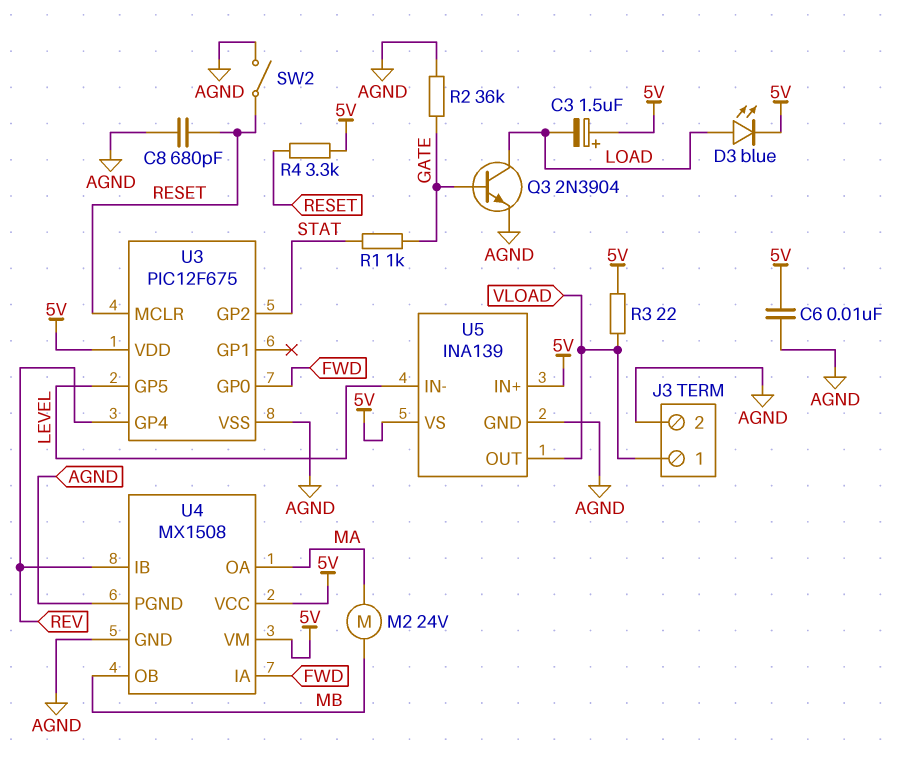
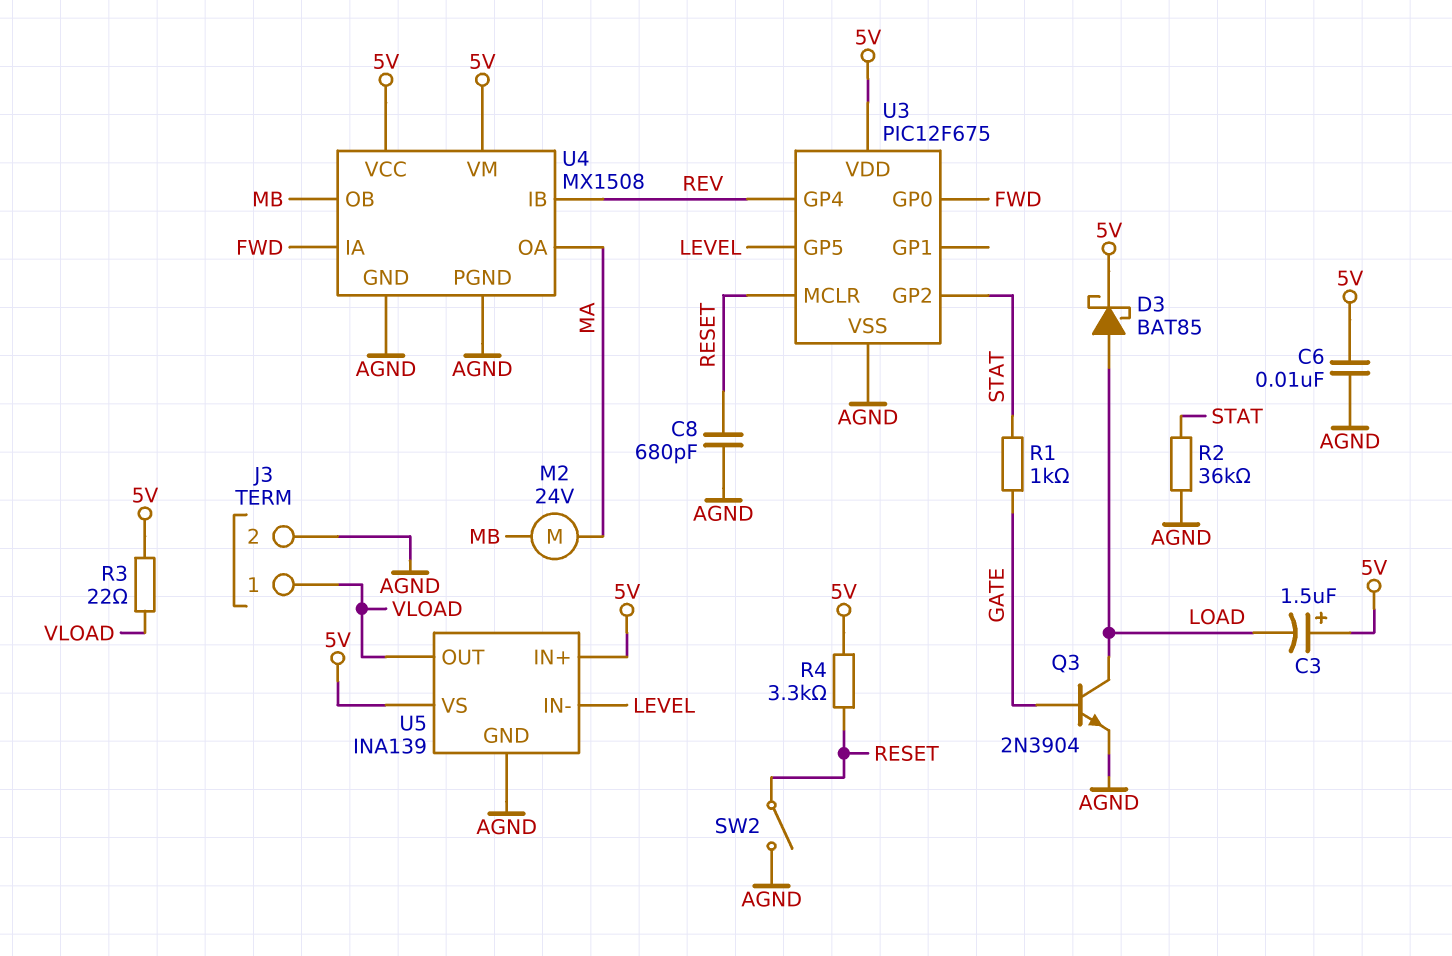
D3: LED blue (A LOAD, K 5V) -> schottky BAT85 (A LOAD, K 5V)
R2: 36k (AGND, GATE) -> 36k (AGND, STAT)

